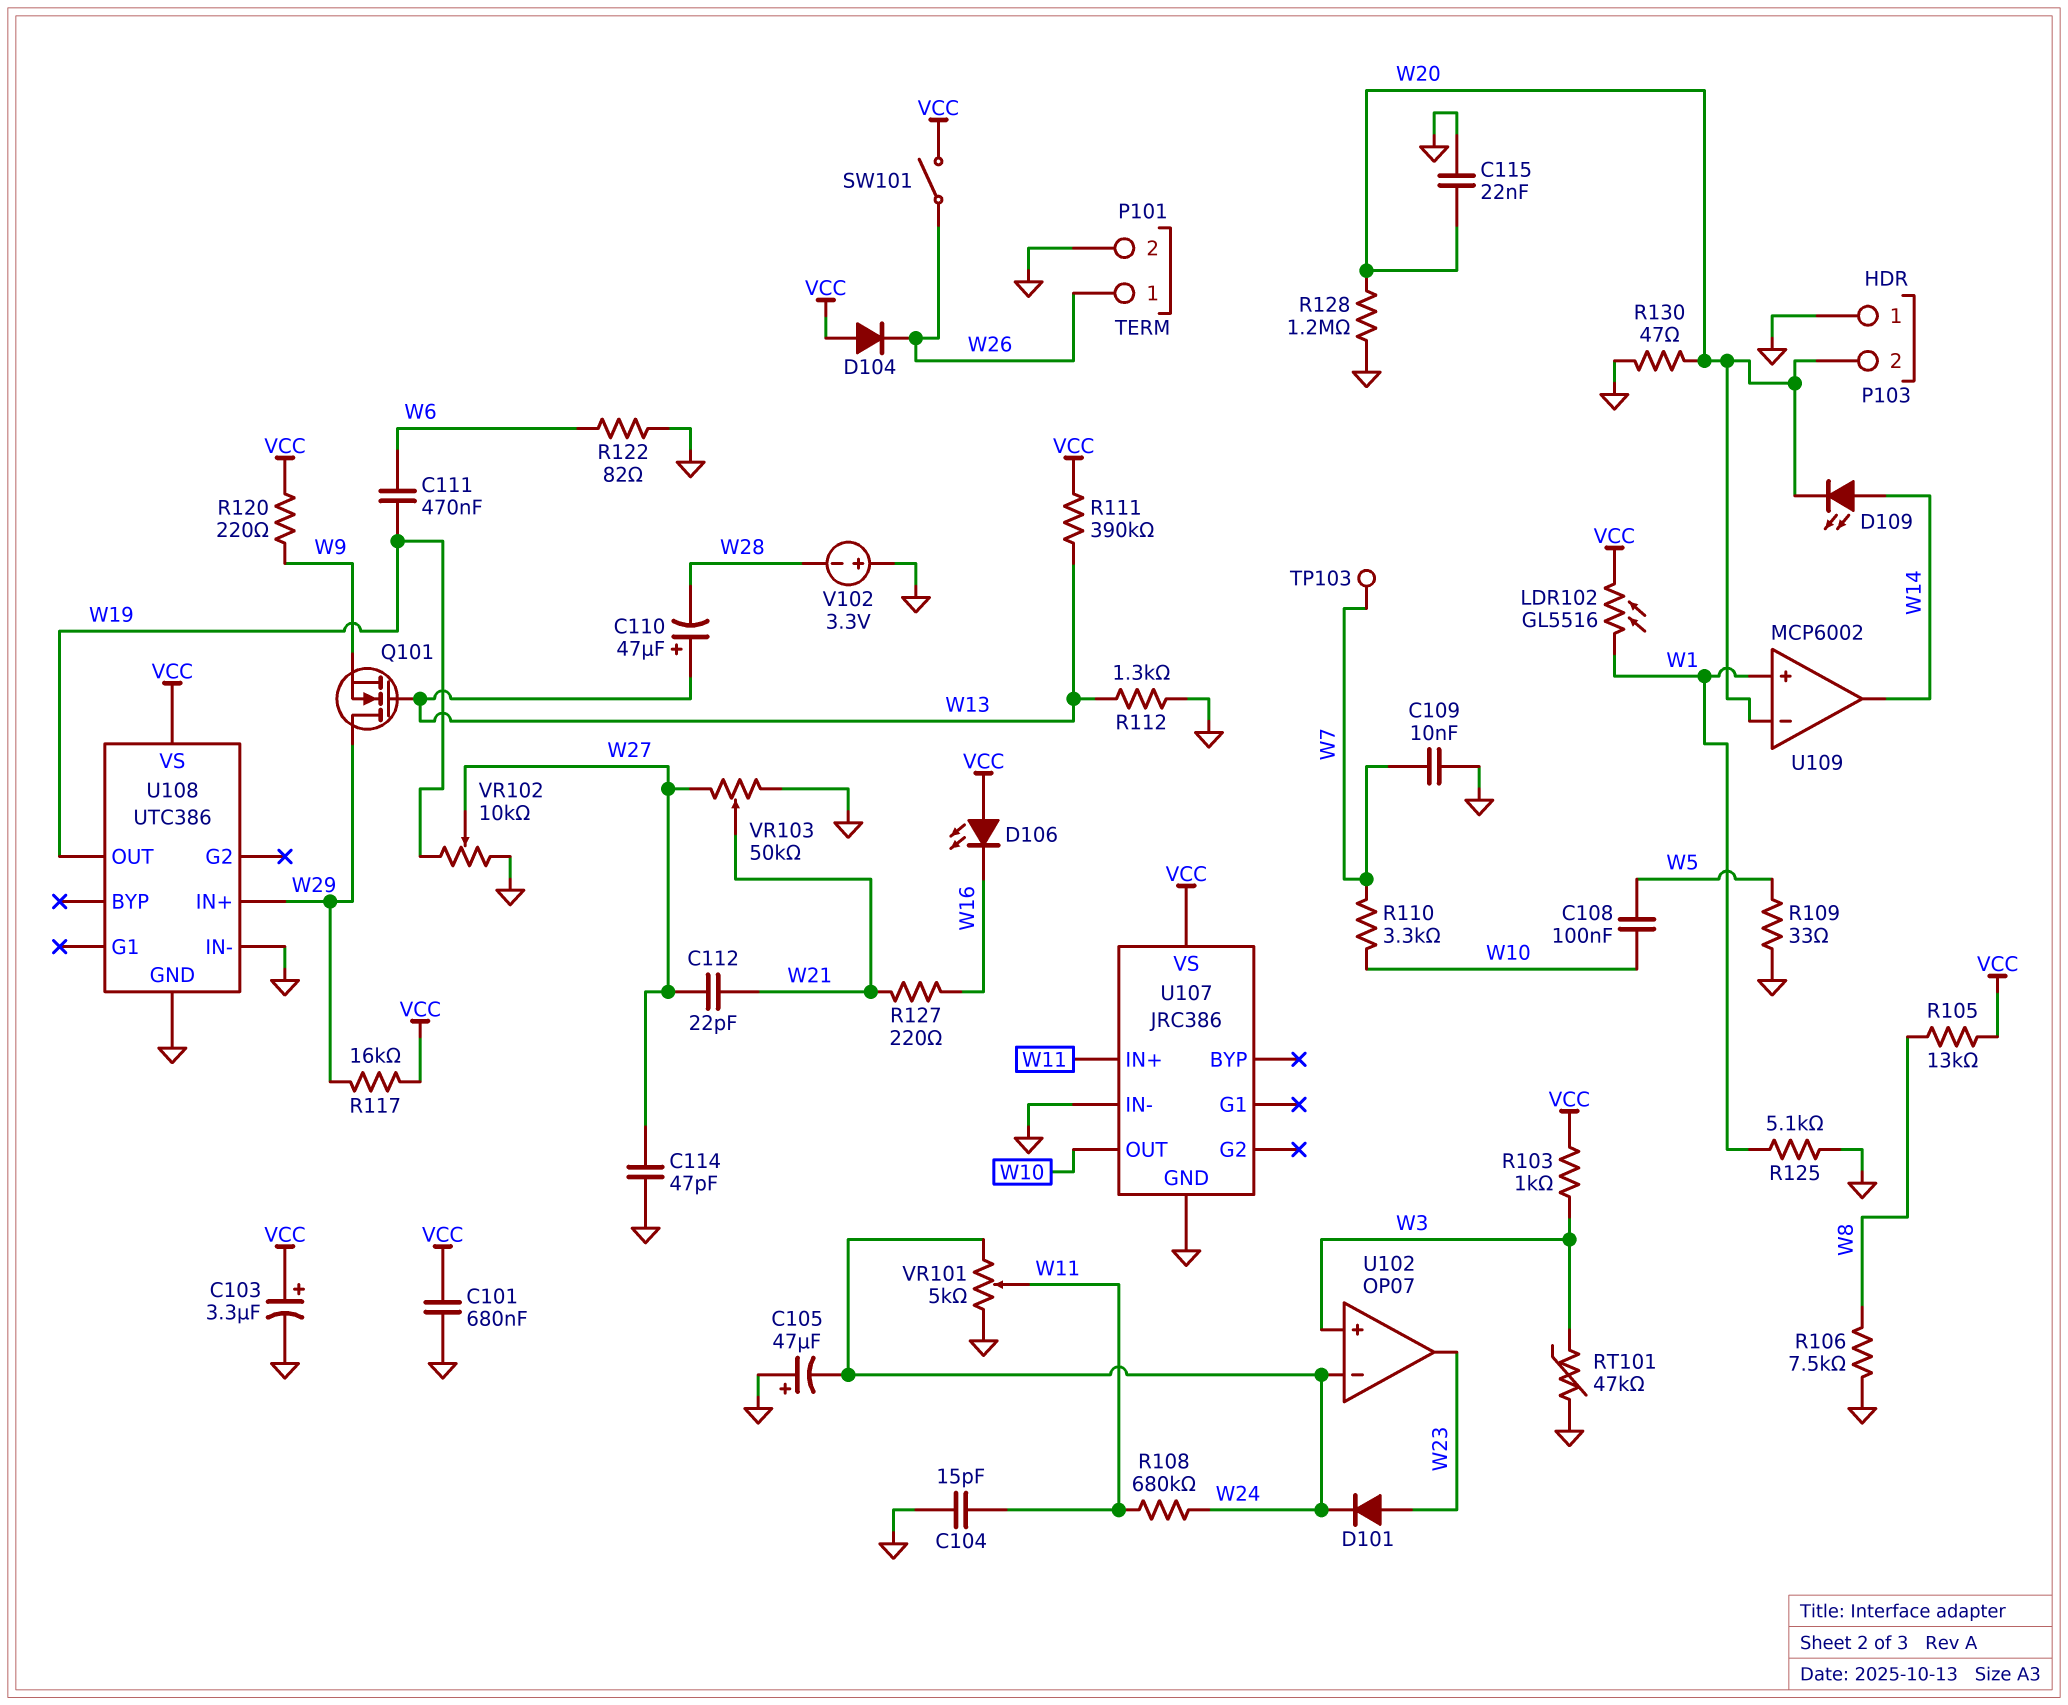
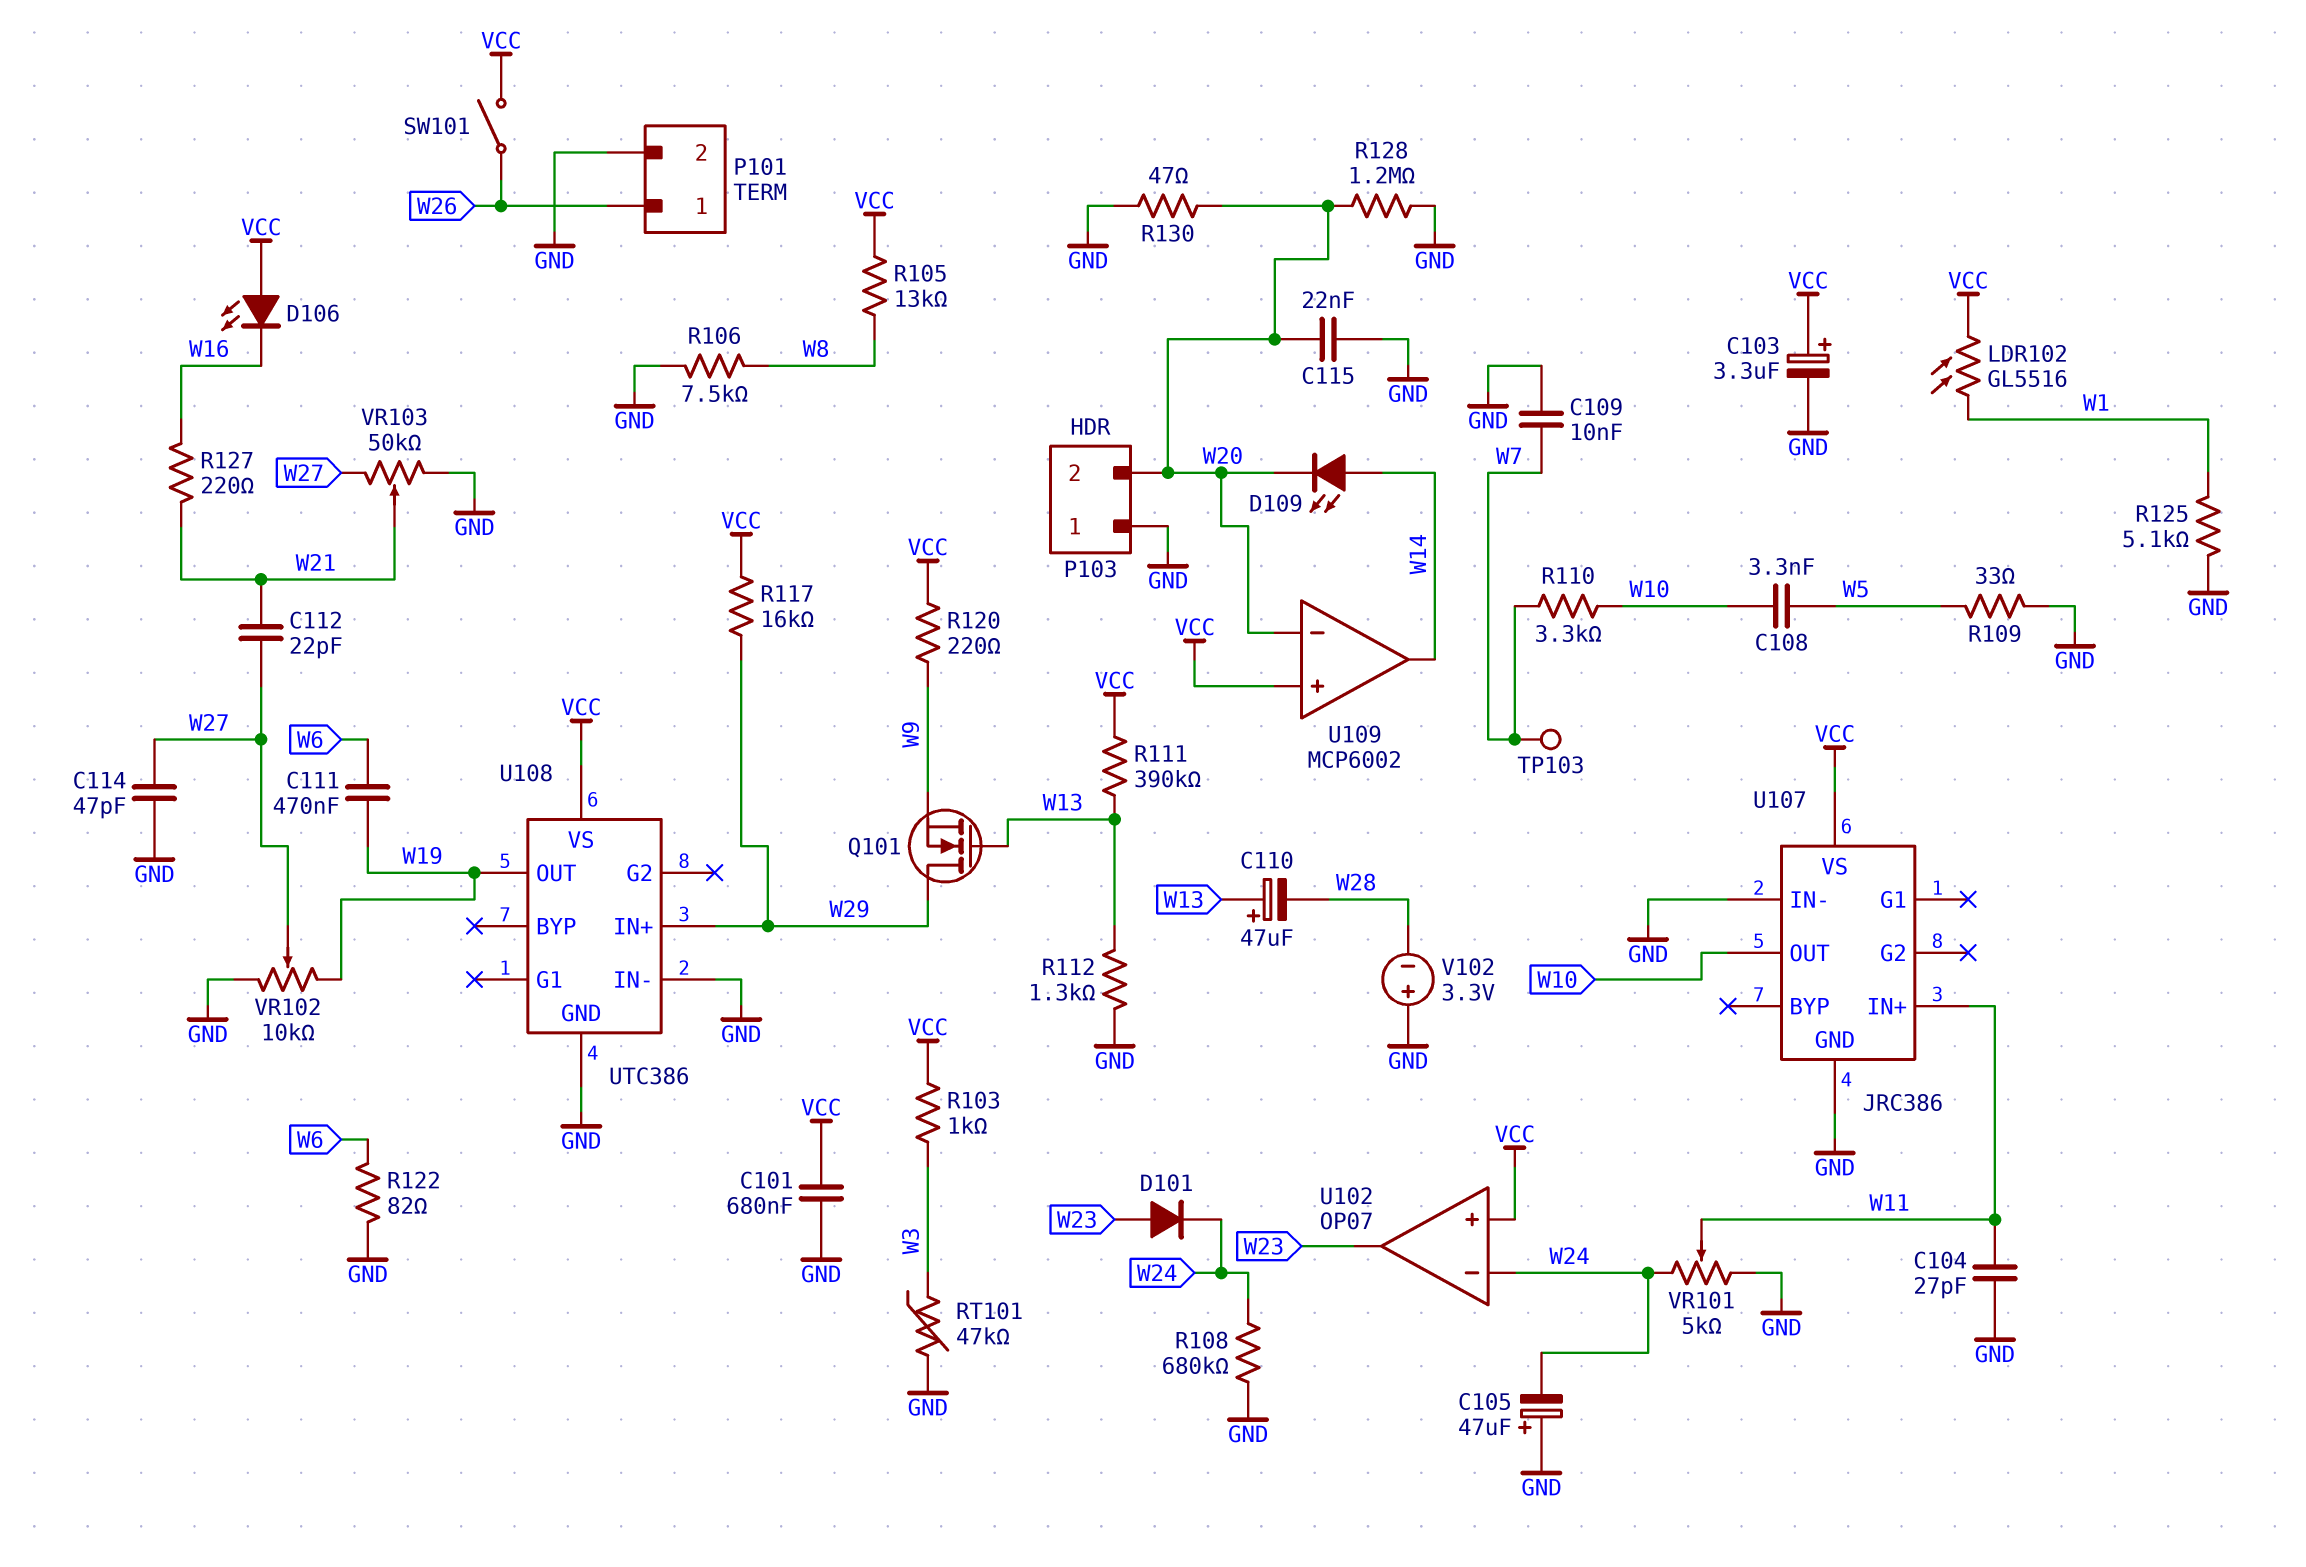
C104: 15pF (GND, W11) -> 27pF (GND, W11)
C108: 100nF (W5, W10) -> 3.3nF (W5, W10)
D104: diode (A VCC, K W26) -> none
R108: 680k (W11, W24) -> 680k (GND, W24)
U102 pin in+: W3 -> VCC
U109 pin in+: W1 -> VCC

